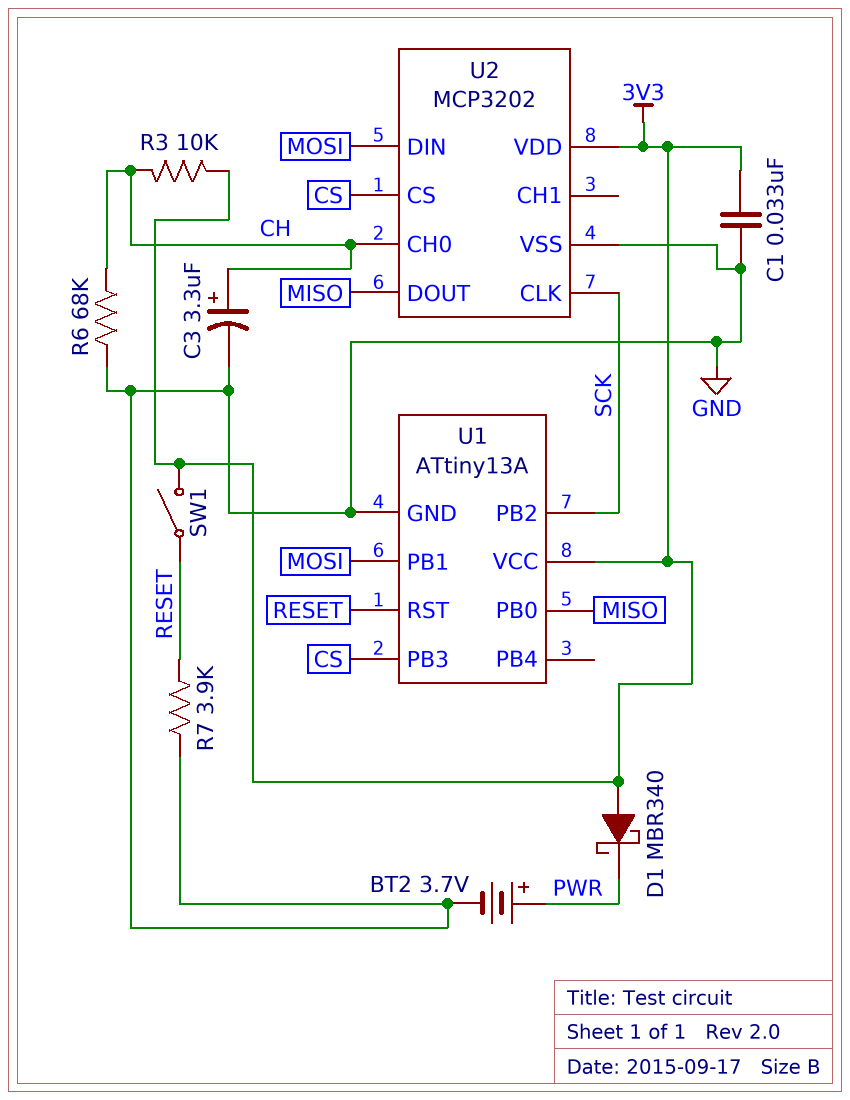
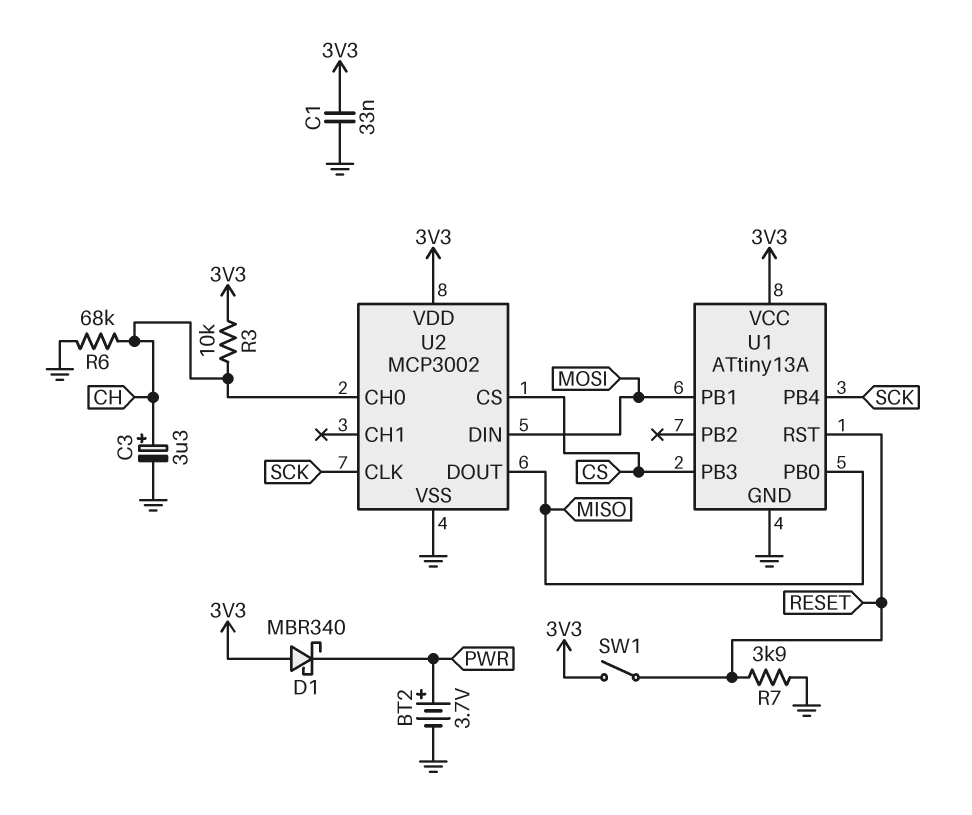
U1 pin PB2: SCK -> none
U1 pin PB4: none -> SCK
U2: MCP3202 -> MCP3002

